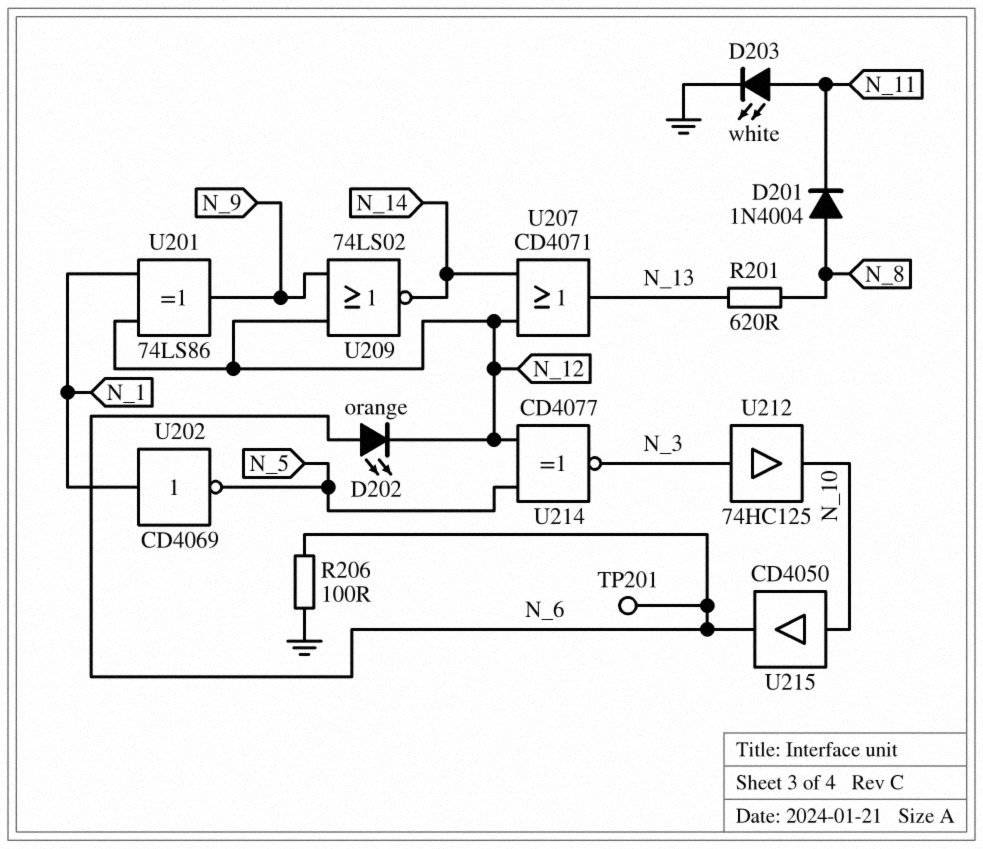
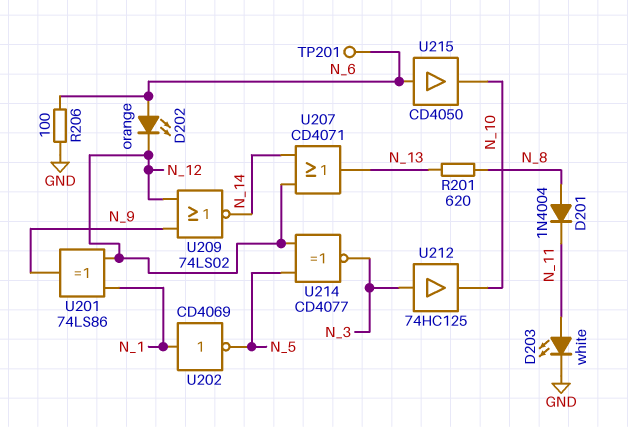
U215: buffer CD4050 (in N_10, out N_6) -> buffer CD4050 (in N_6, out N_10)

